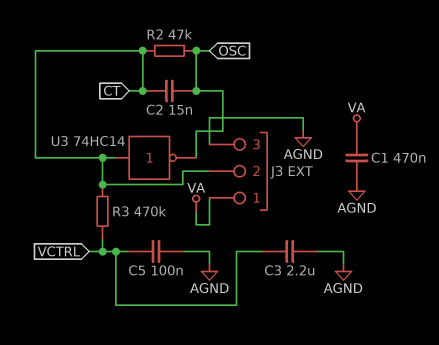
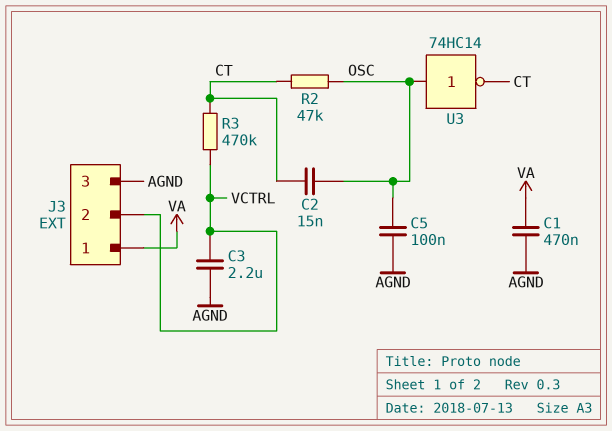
C5: 100nF (AGND, VCTRL) -> 100nF (AGND, OSC)
J3 pin 2: CT -> VCTRL
U3: NOT 74HC14 (in CT, out OSC) -> NOT 74HC14 (in OSC, out CT)

